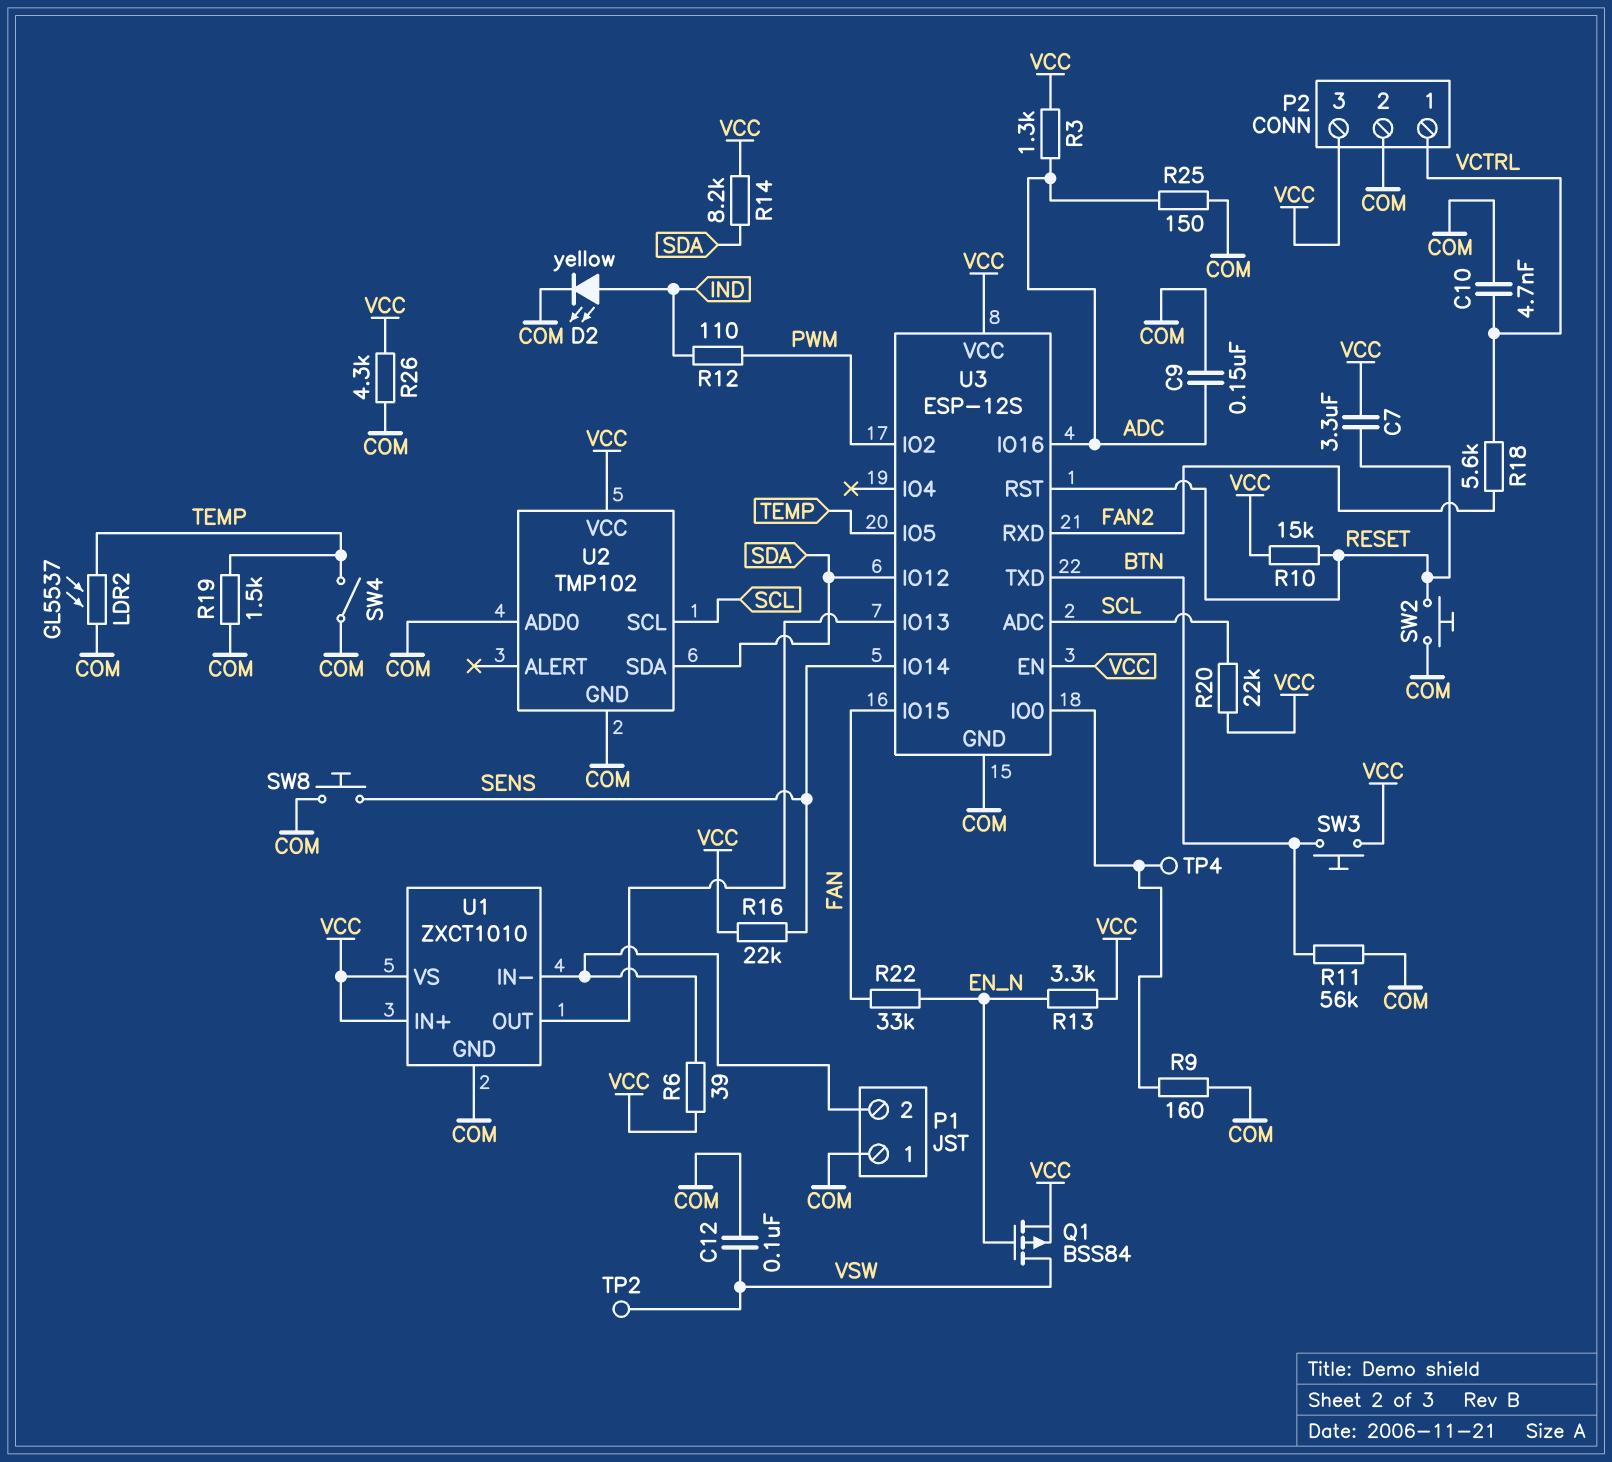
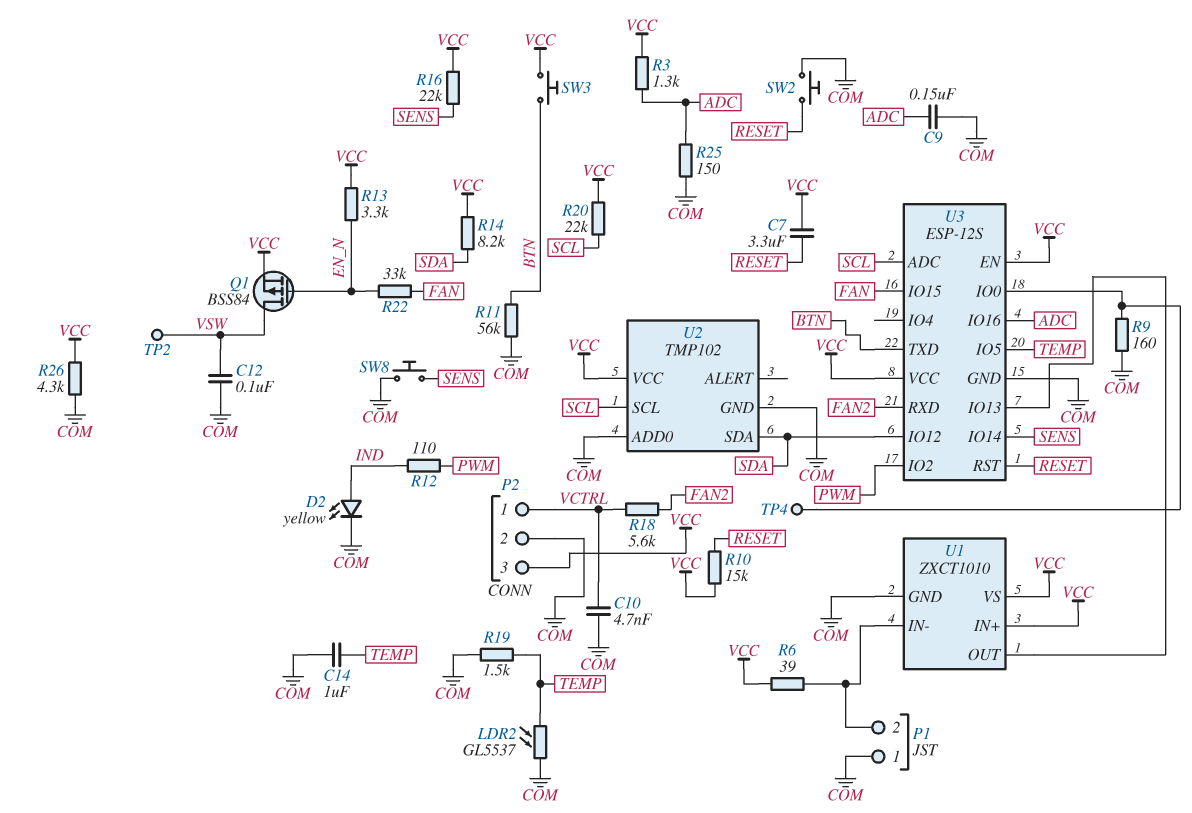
C14: none -> 1uF (COM, TEMP)
SW4: switch (COM, TEMP) -> none

